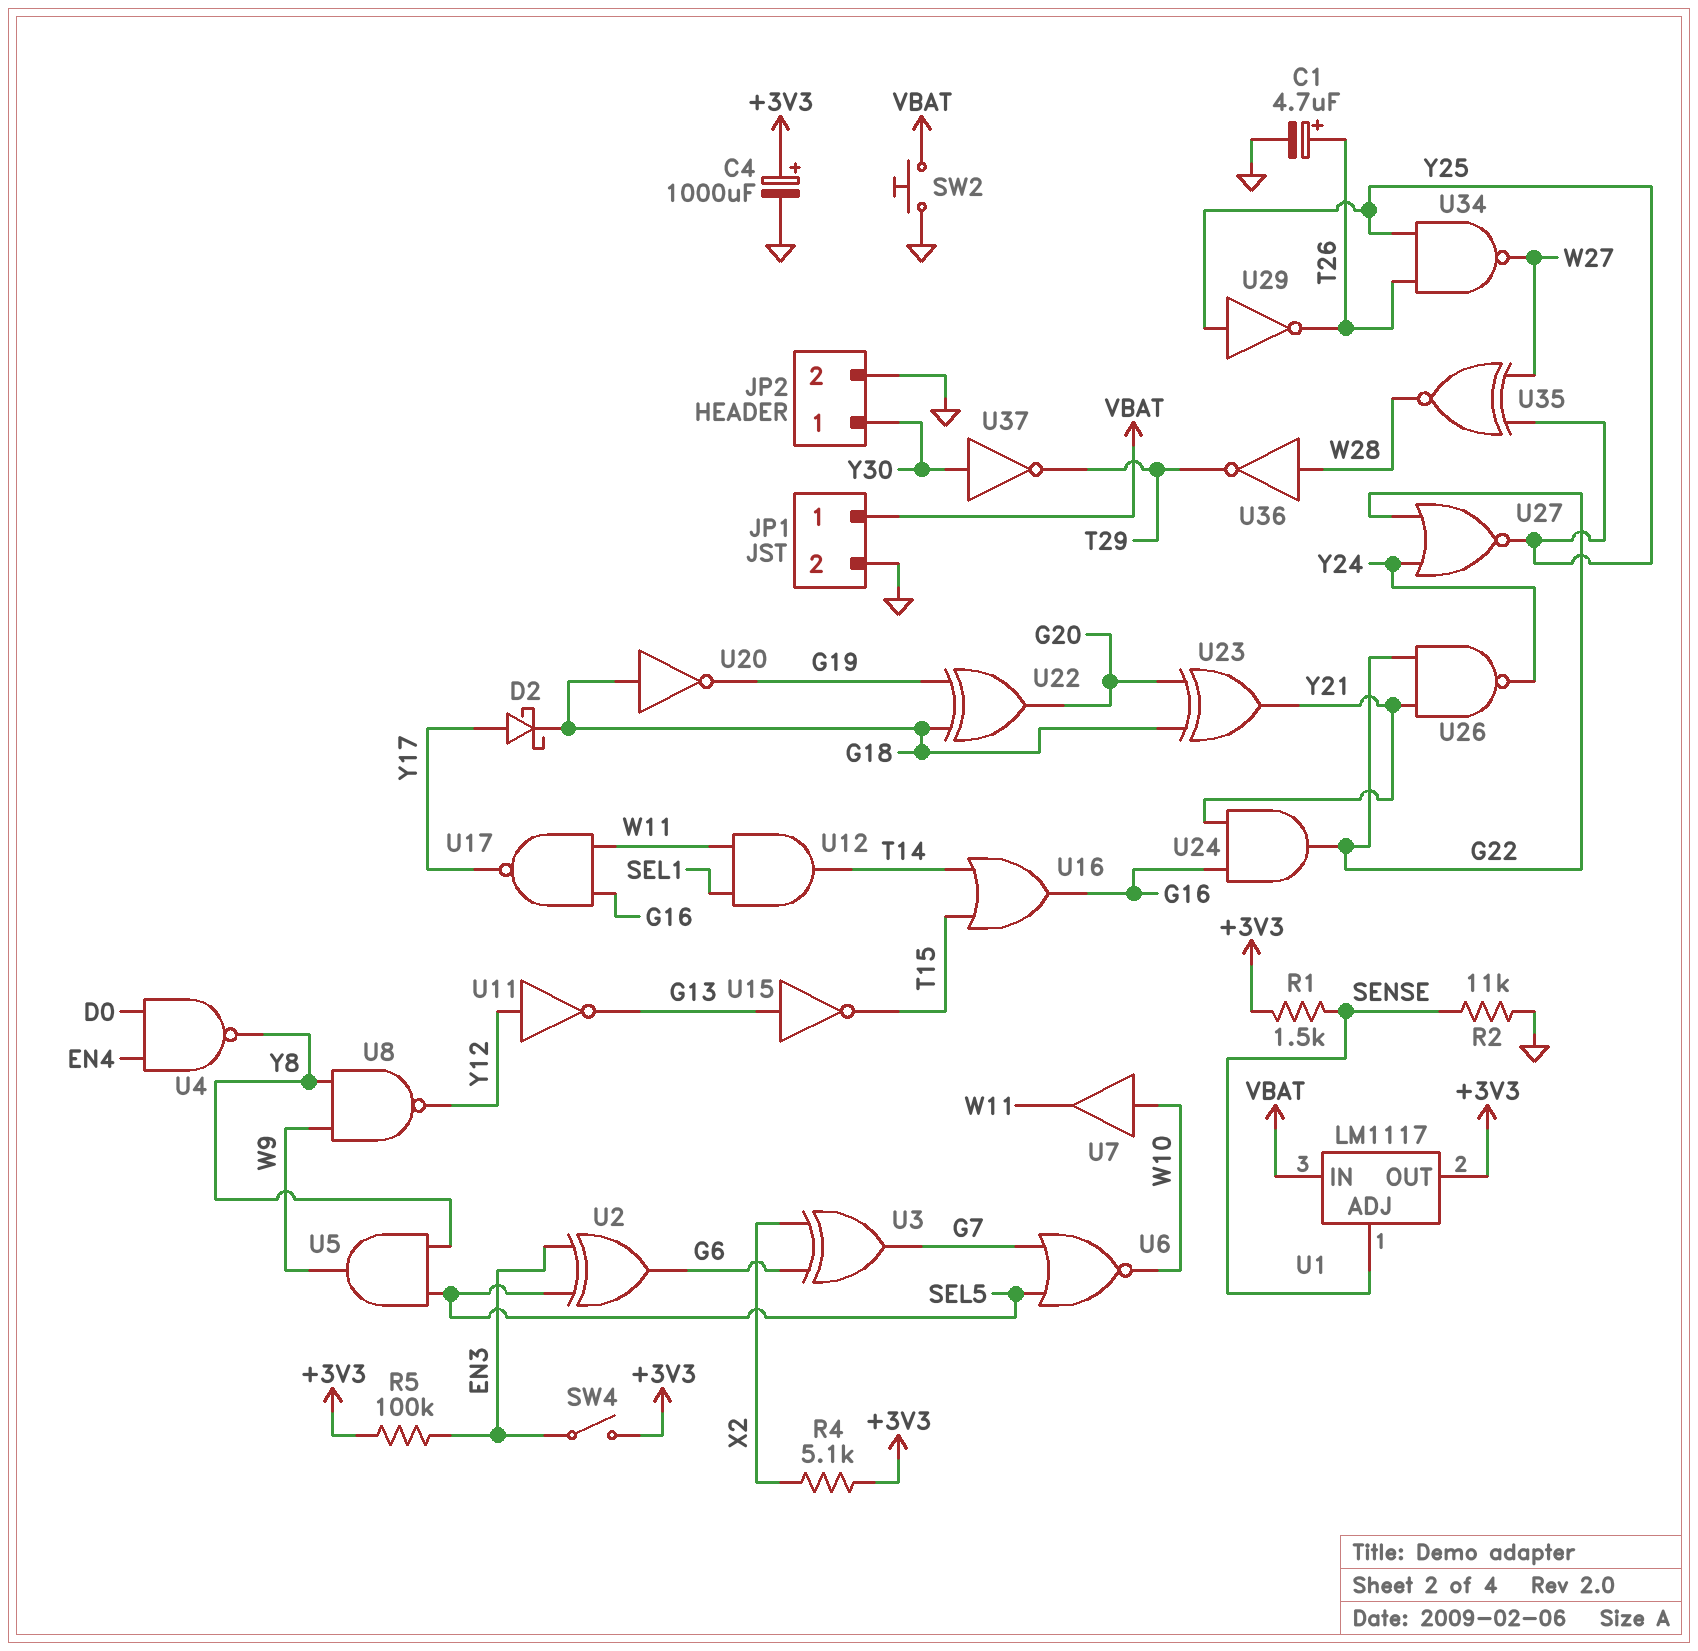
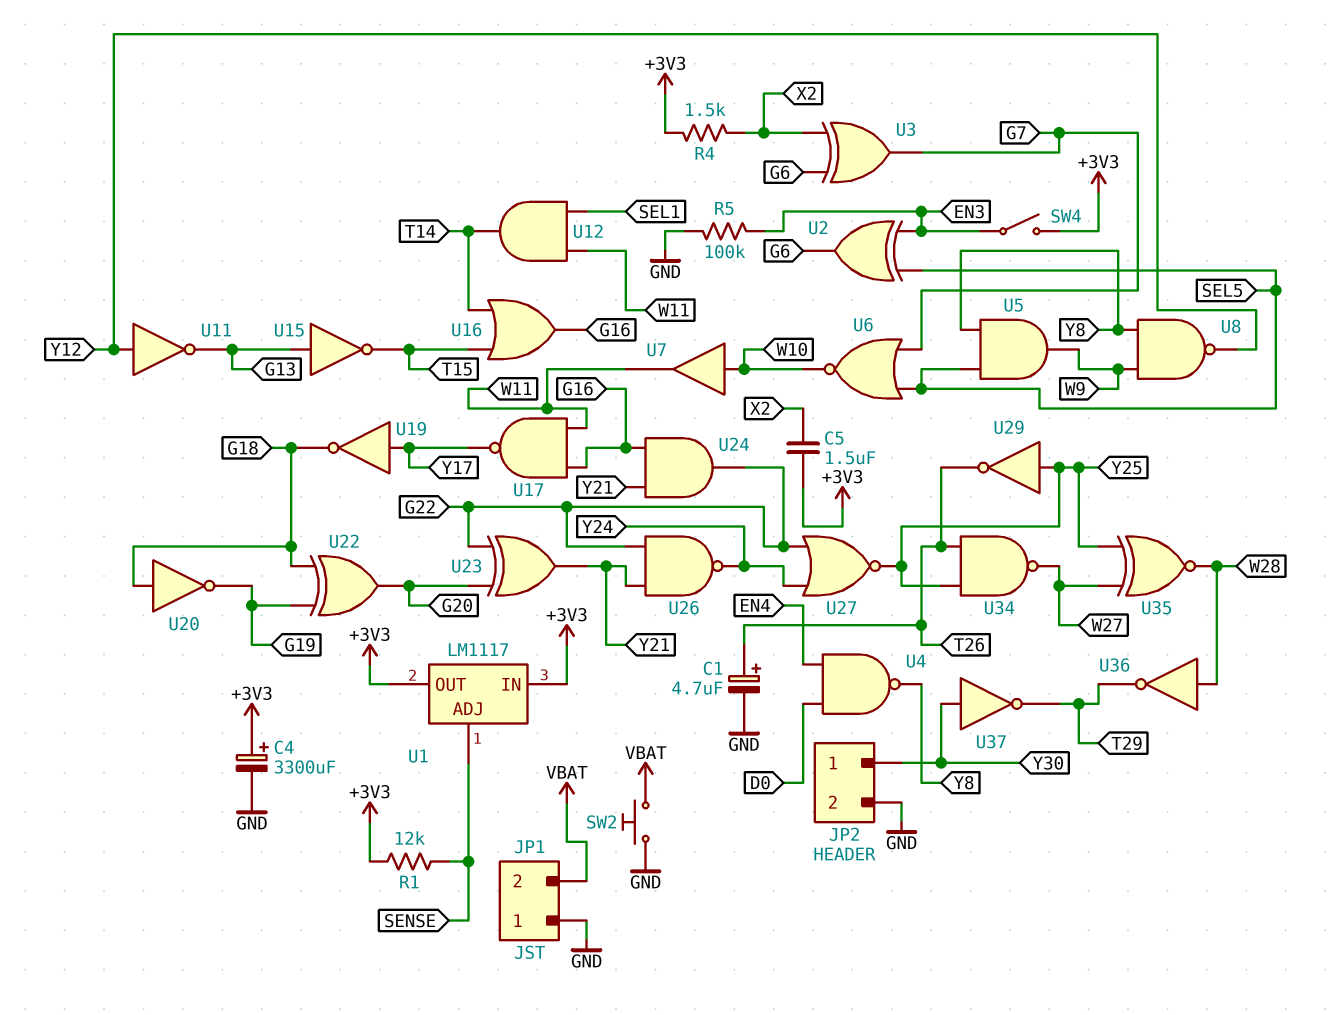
C4: 1000uF (plus +3V3, minus GND) -> 3300uF (plus +3V3, minus GND)
C5: none -> 1.5uF (+3V3, X2)
D2: schottky (A Y17, K G18) -> none
JP1 pin 1: VBAT -> GND
JP1 pin 2: GND -> VBAT
R1: 1.5k (+3V3, SENSE) -> 12k (+3V3, SENSE)
R2: 11k (GND, SENSE) -> none
R4: 5.1k (+3V3, X2) -> 1.5k (+3V3, X2)
R5: 100k (+3V3, EN3) -> 100k (EN3, GND)
U1 pin IN: VBAT -> +3V3
U19: none -> NOT (in Y17, out G18)
U23: XOR (in G18, in G20, out Y21) -> XOR (in G20, in G22, out Y21)

